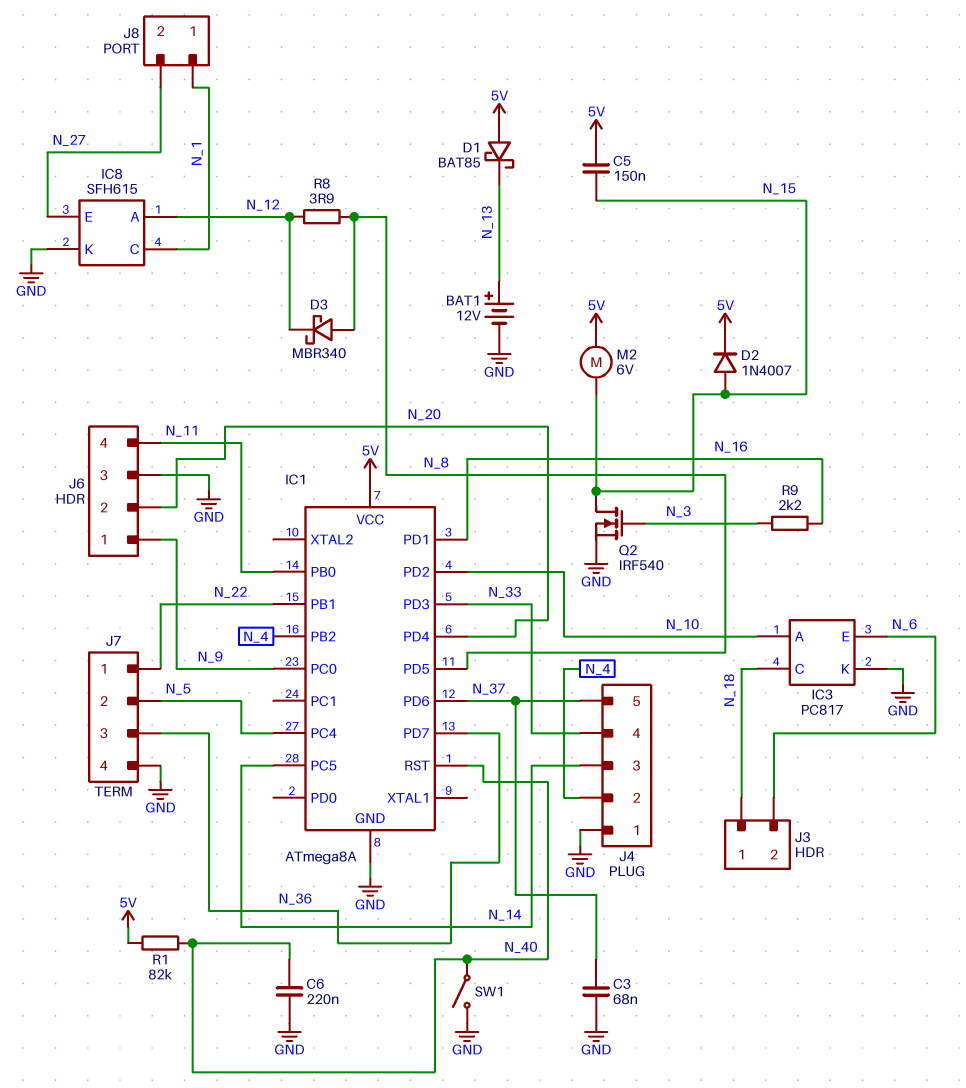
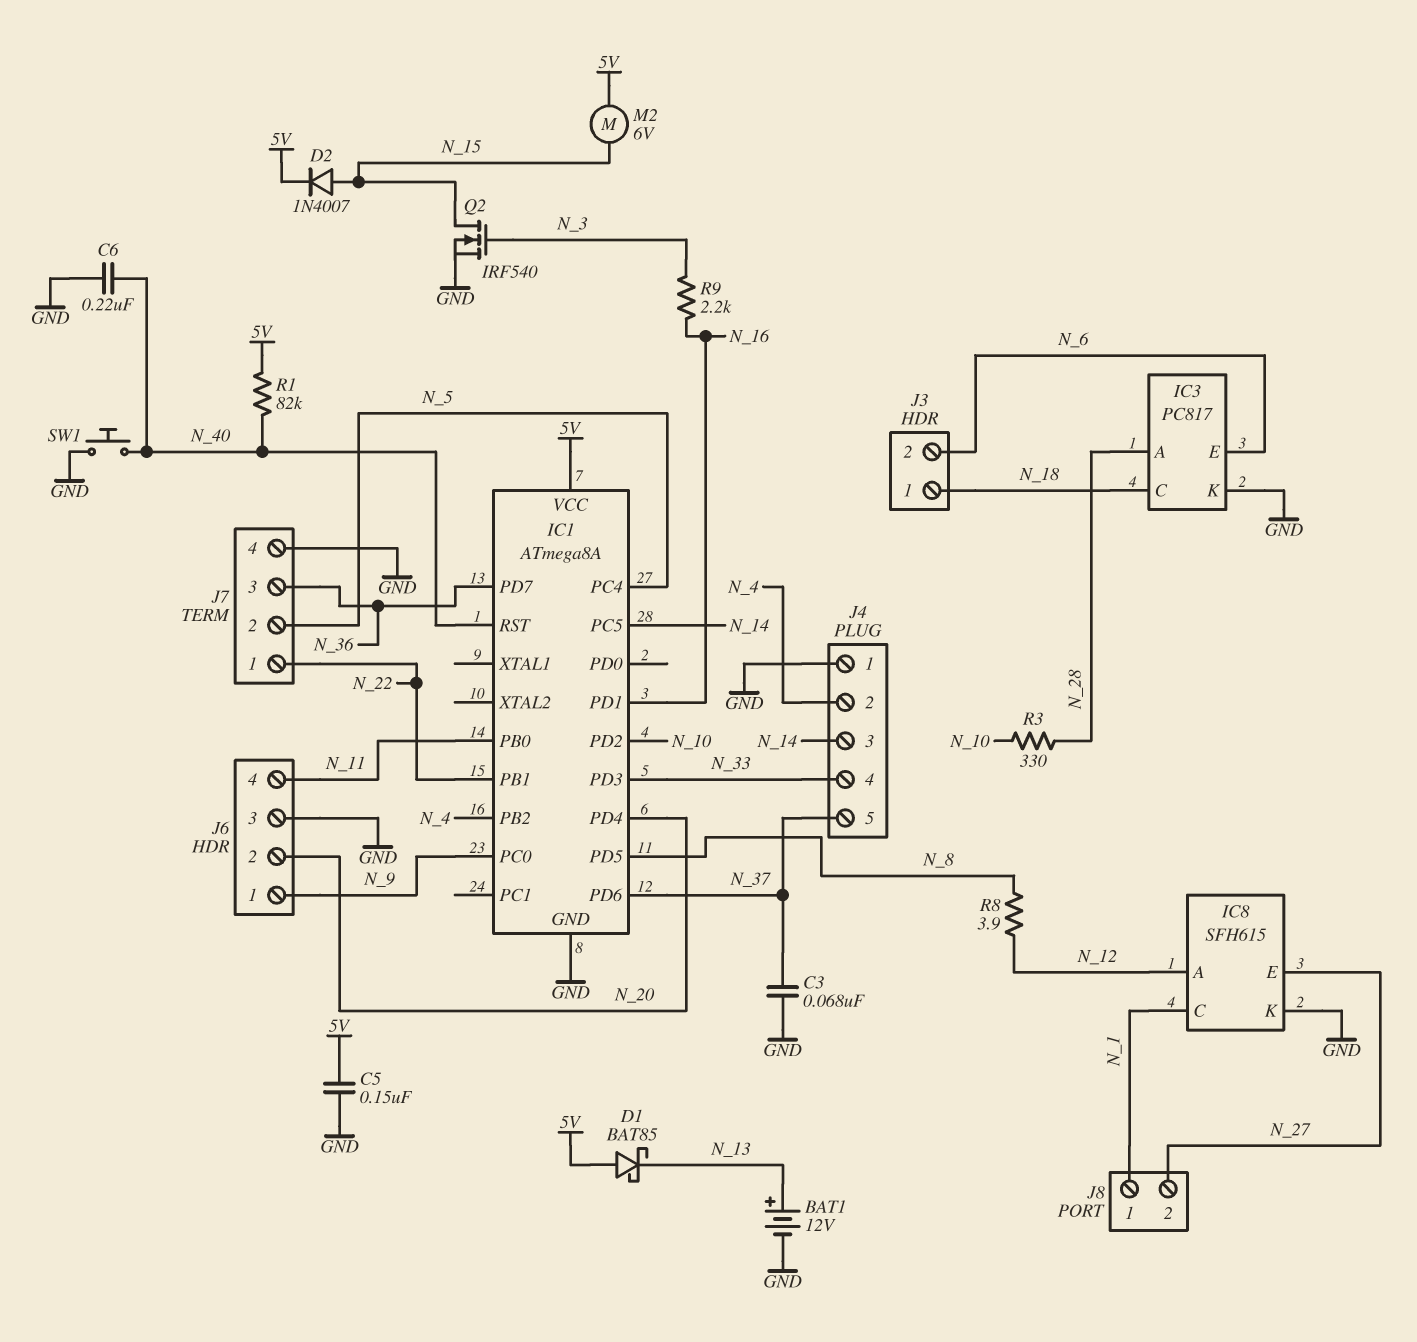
C5: 150nF (5V, N_15) -> 150nF (5V, GND)
D3: schottky MBR340 (A N_8, K N_12) -> none
IC3 pin A: N_10 -> N_28
R3: none -> 330 (N_10, N_28)
SW1: switch (GND, N_40) -> button (GND, N_40)

